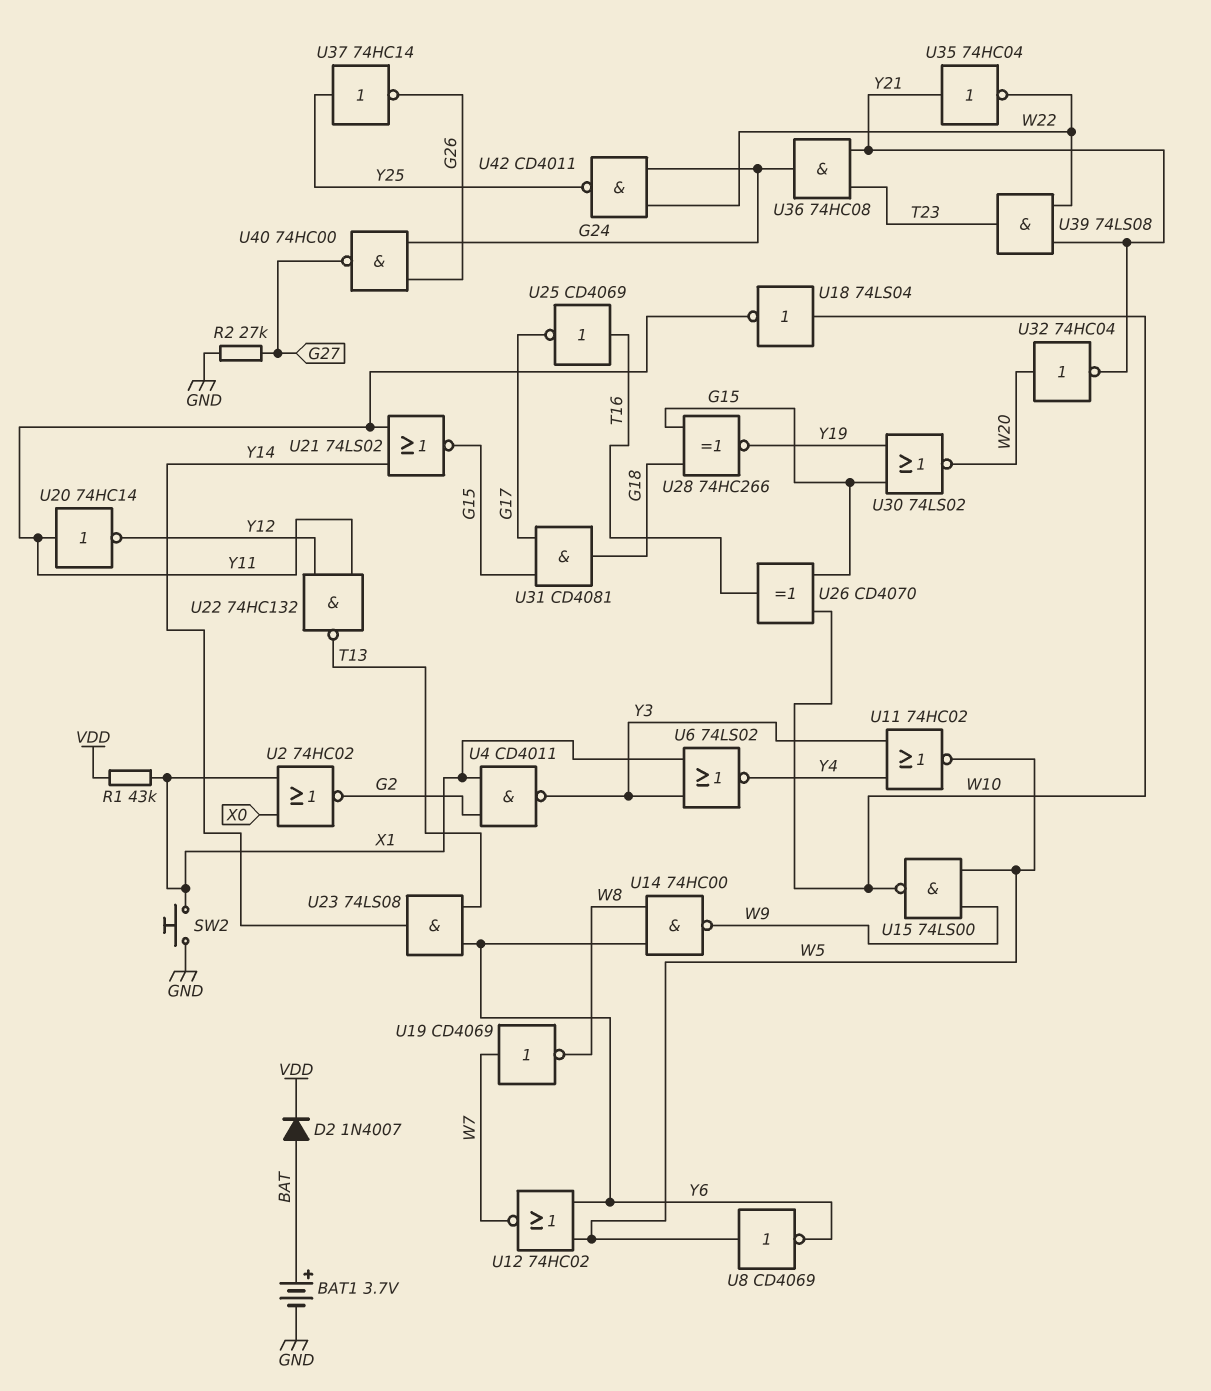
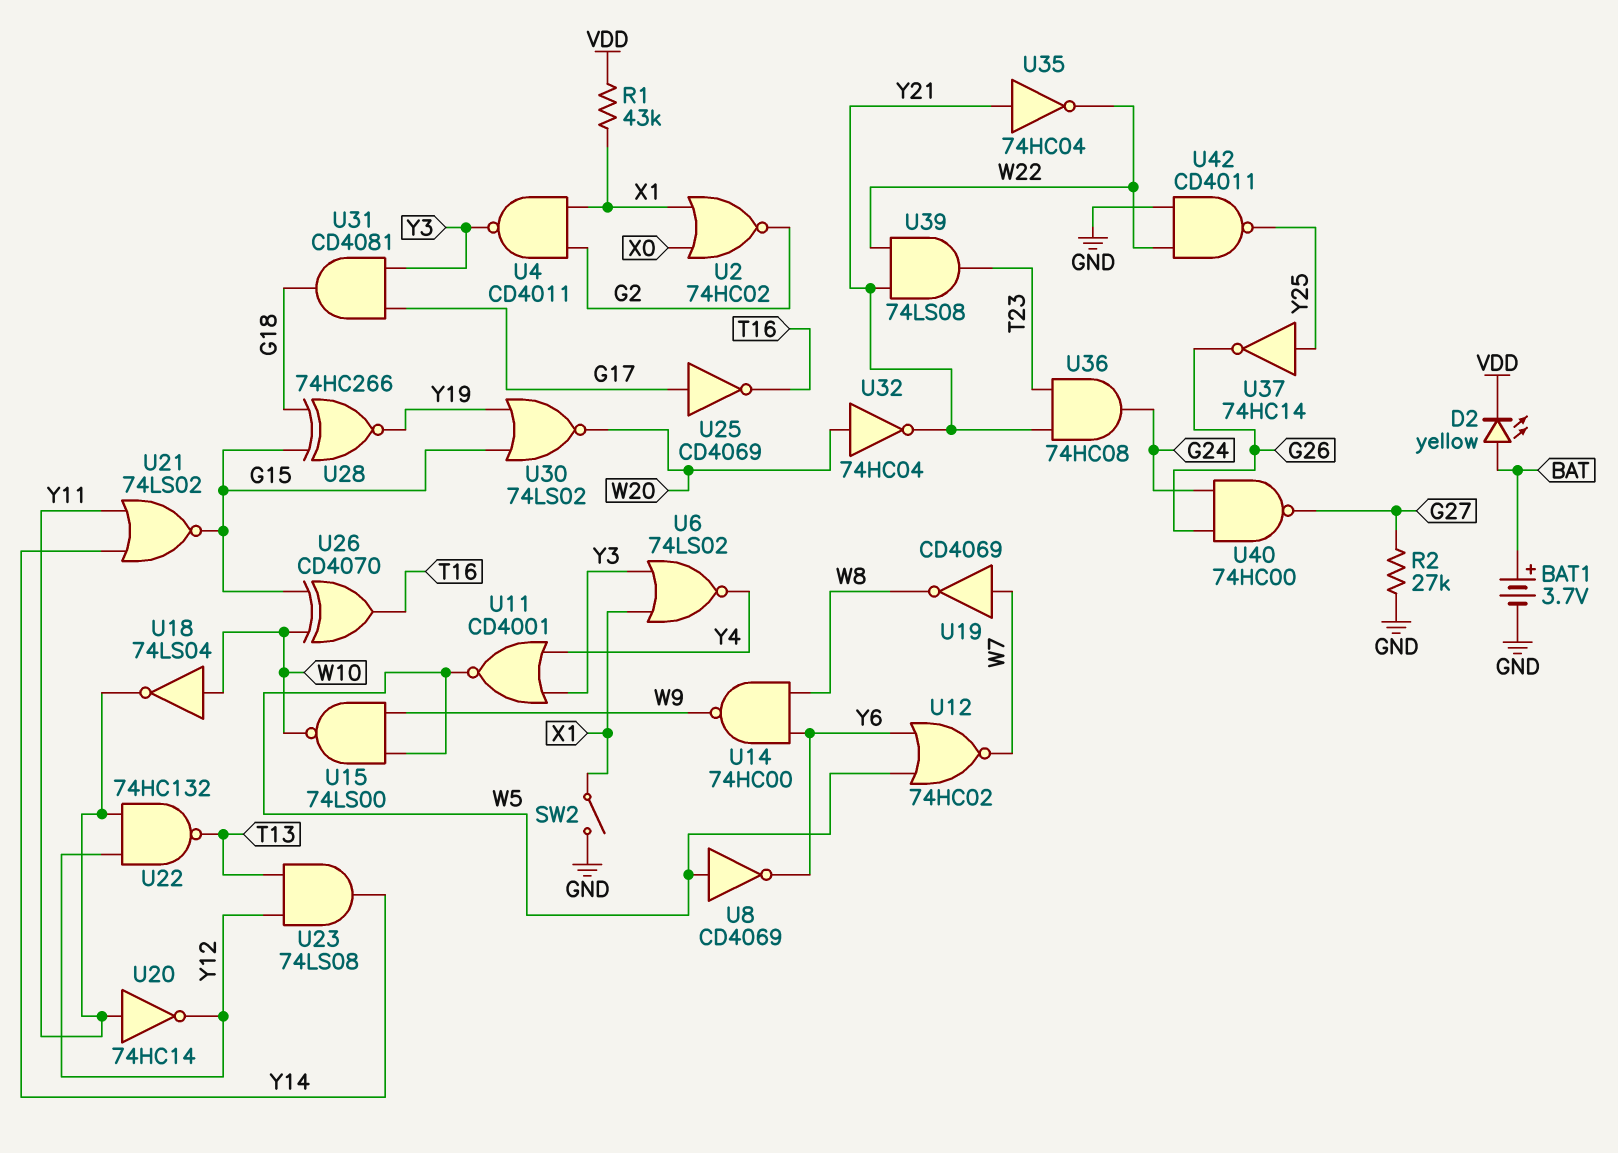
D2: diode 1N4007 (A BAT, K VDD) -> LED yellow (A BAT, K VDD)
SW2: button (GND, X1) -> switch (GND, X1)
U11: NOR 74HC02 (in Y3, in Y4, out W5) -> NOR CD4001 (in Y3, in Y4, out W5)
U23: AND 74LS08 (in T13, in Y6, out Y14) -> AND 74LS08 (in T13, in Y12, out Y14)
U25: NOT CD4069 (in T16, out G17) -> NOT CD4069 (in G17, out T16)
U31: AND CD4081 (in G15, in G17, out G18) -> AND CD4081 (in G17, in Y3, out G18)
U42: NAND CD4011 (in G24, in W22, out Y25) -> NAND CD4011 (in GND, in W22, out Y25)

